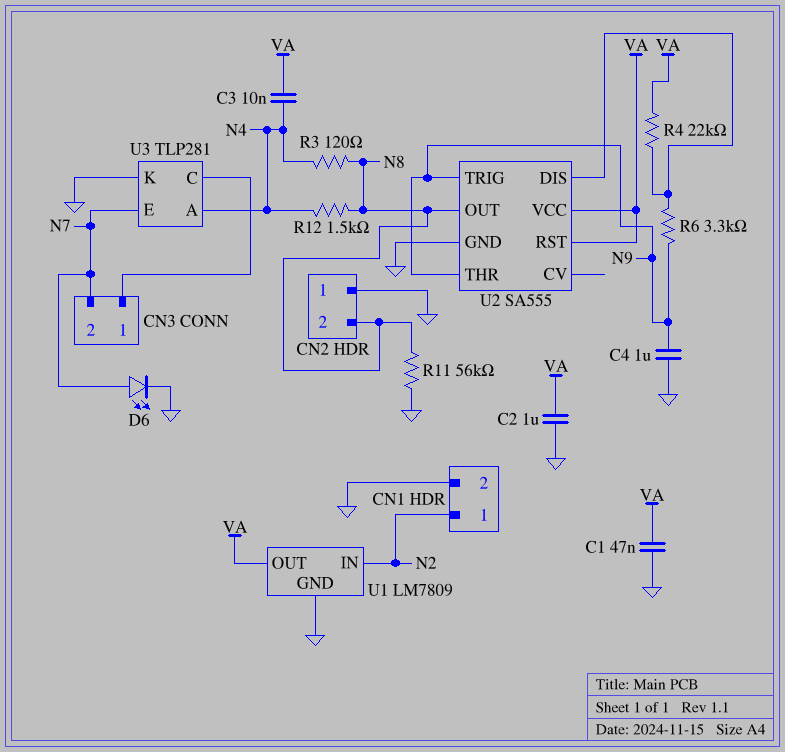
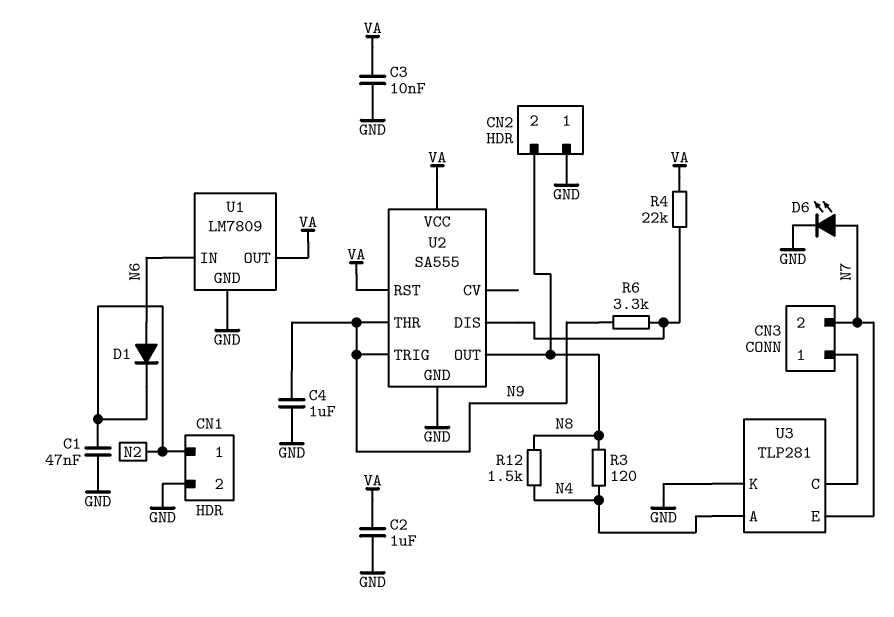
C1: 47nF (GND, VA) -> 47nF (GND, N2)
C3: 10nF (N4, VA) -> 10nF (GND, VA)
D1: none -> diode (A N6, K N2)
R11: 56k (GND, N8) -> none
U1 pin IN: N2 -> N6

